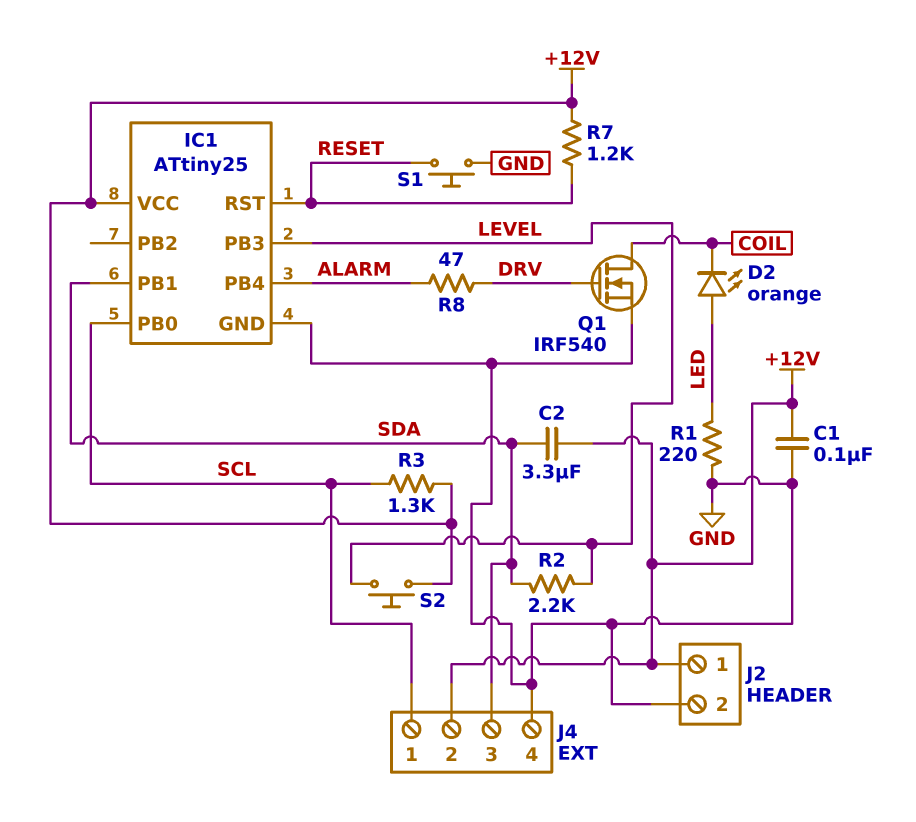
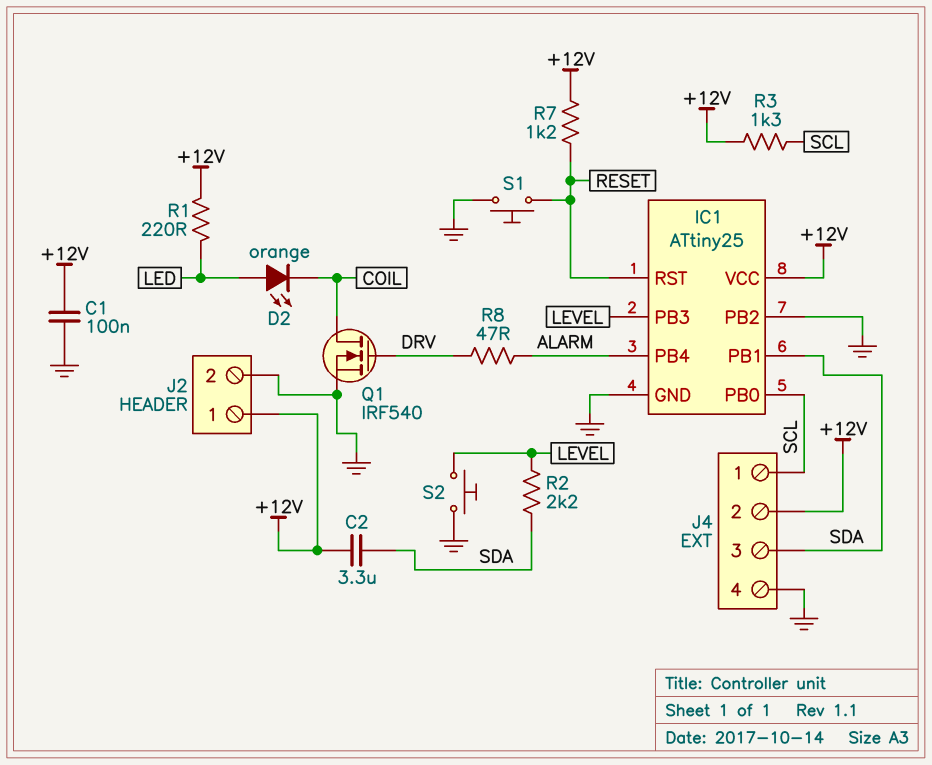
IC1 pin PB2: none -> GND
R1: 220 (GND, LED) -> 220 (+12V, LED)
S2: button (+12V, LEVEL) -> button (GND, LEVEL)

